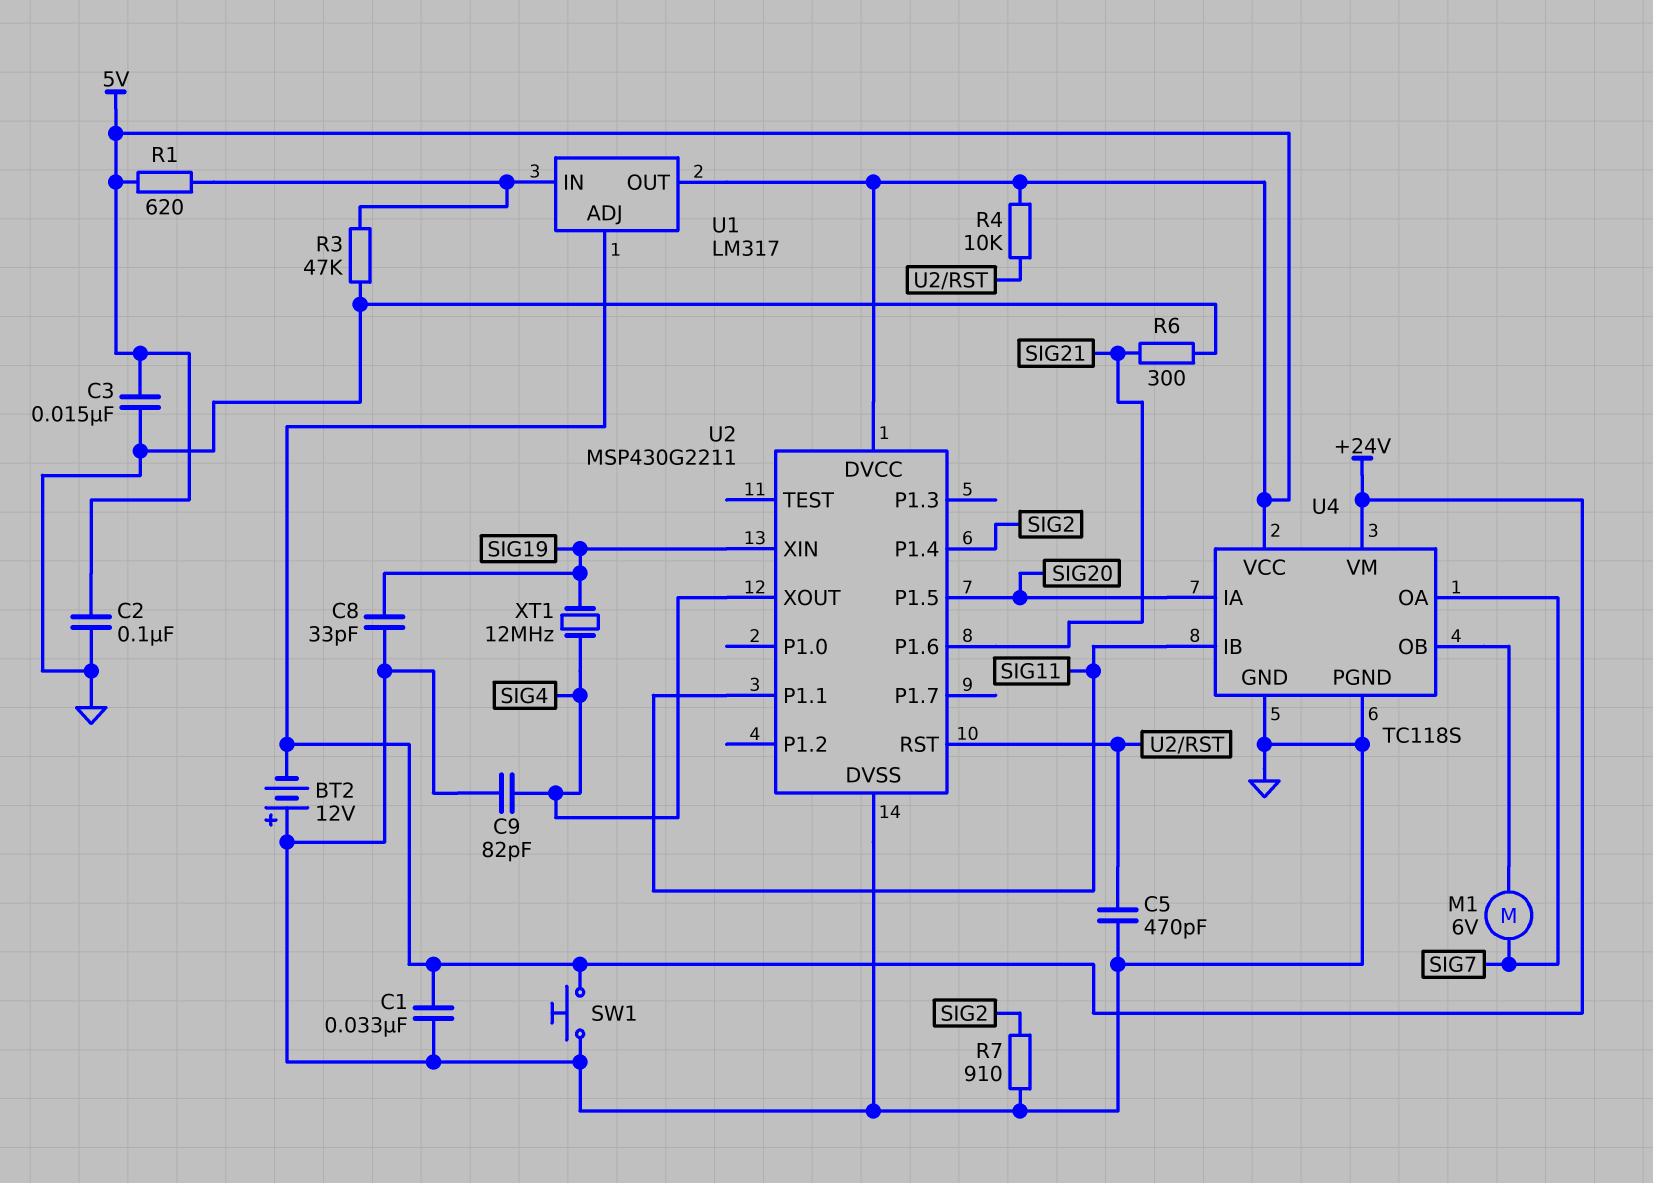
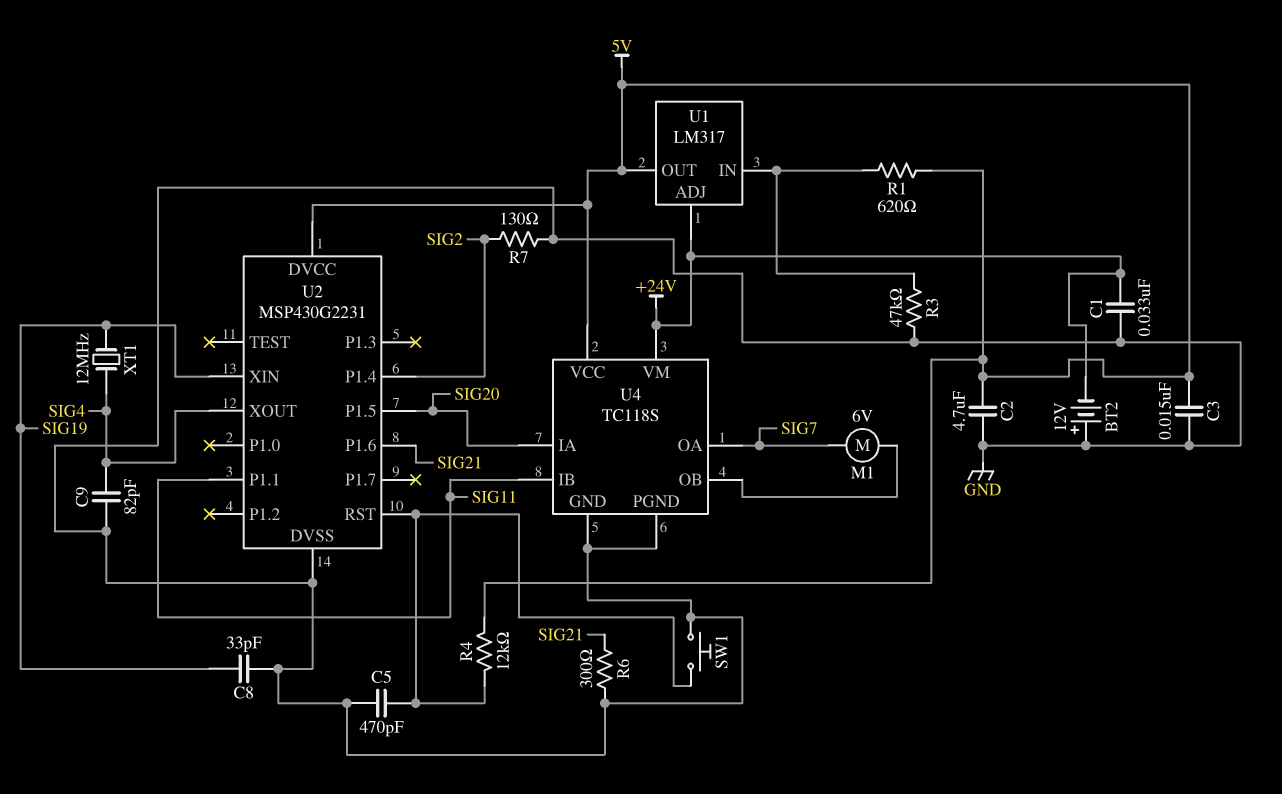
C2: 100nF (5V, GND) -> 4.7uF (5V, GND)
R4: 10k (5V, U2/RST) -> 12k (5V, U2/RST)
R7: 910 (GND, SIG2) -> 130 (GND, SIG2)
SW1: button (+24V, GND) -> button (GND, U2/RST)
U2: MSP430G2211 -> MSP430G2231

